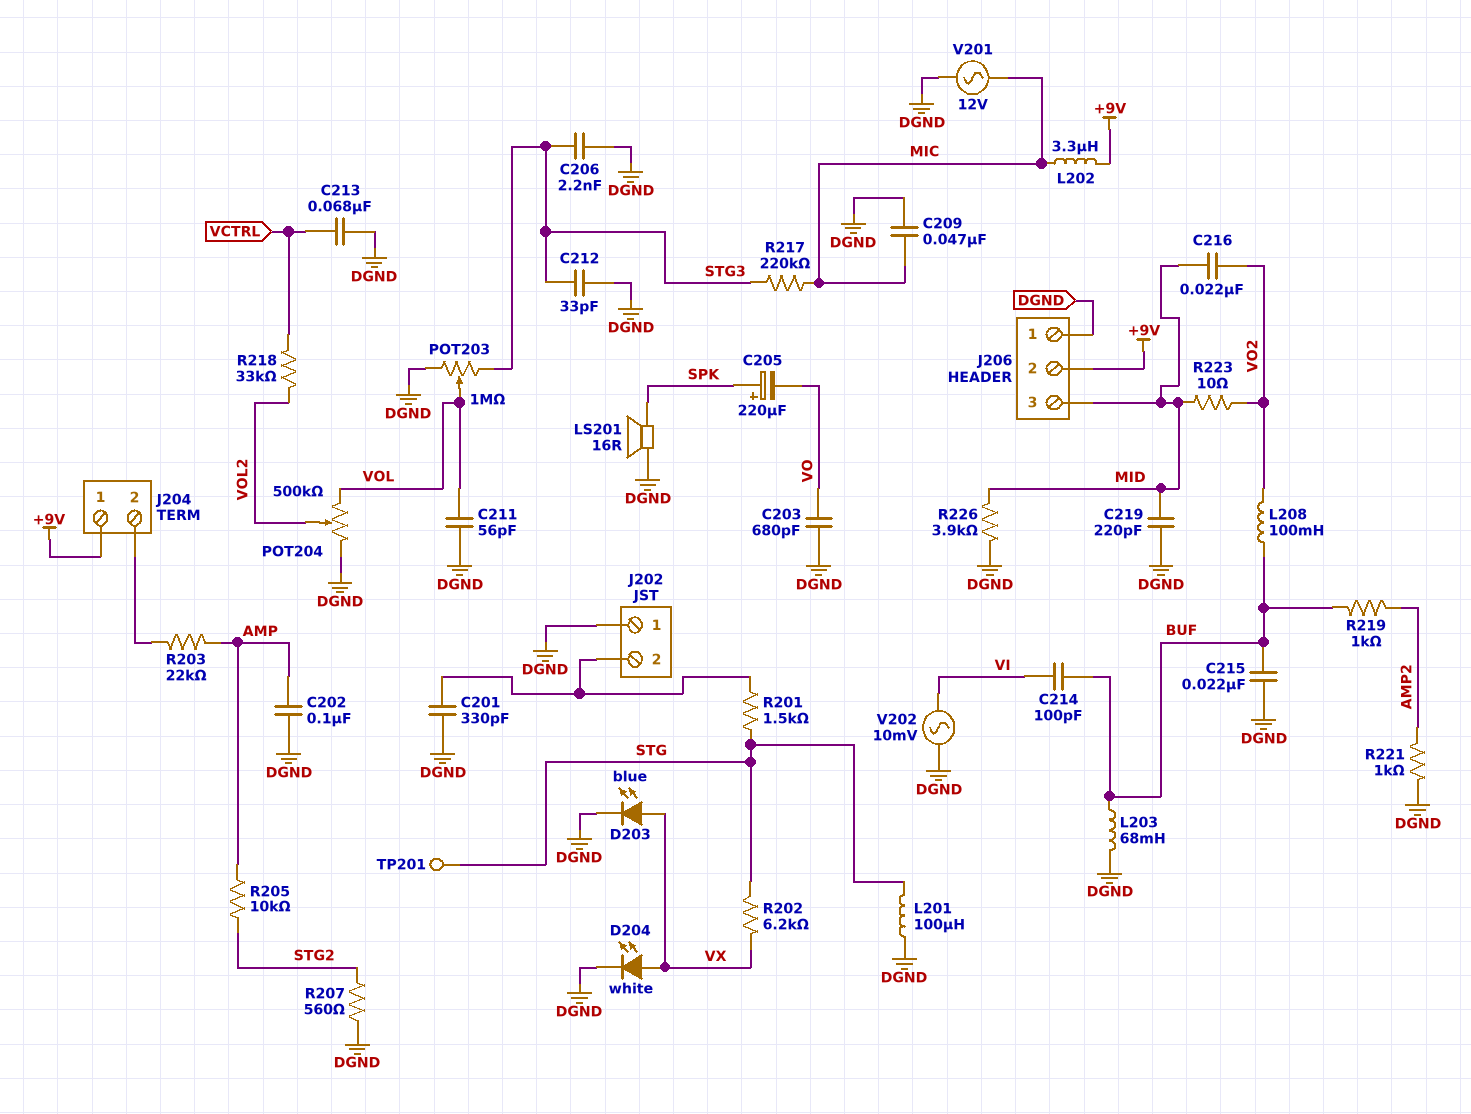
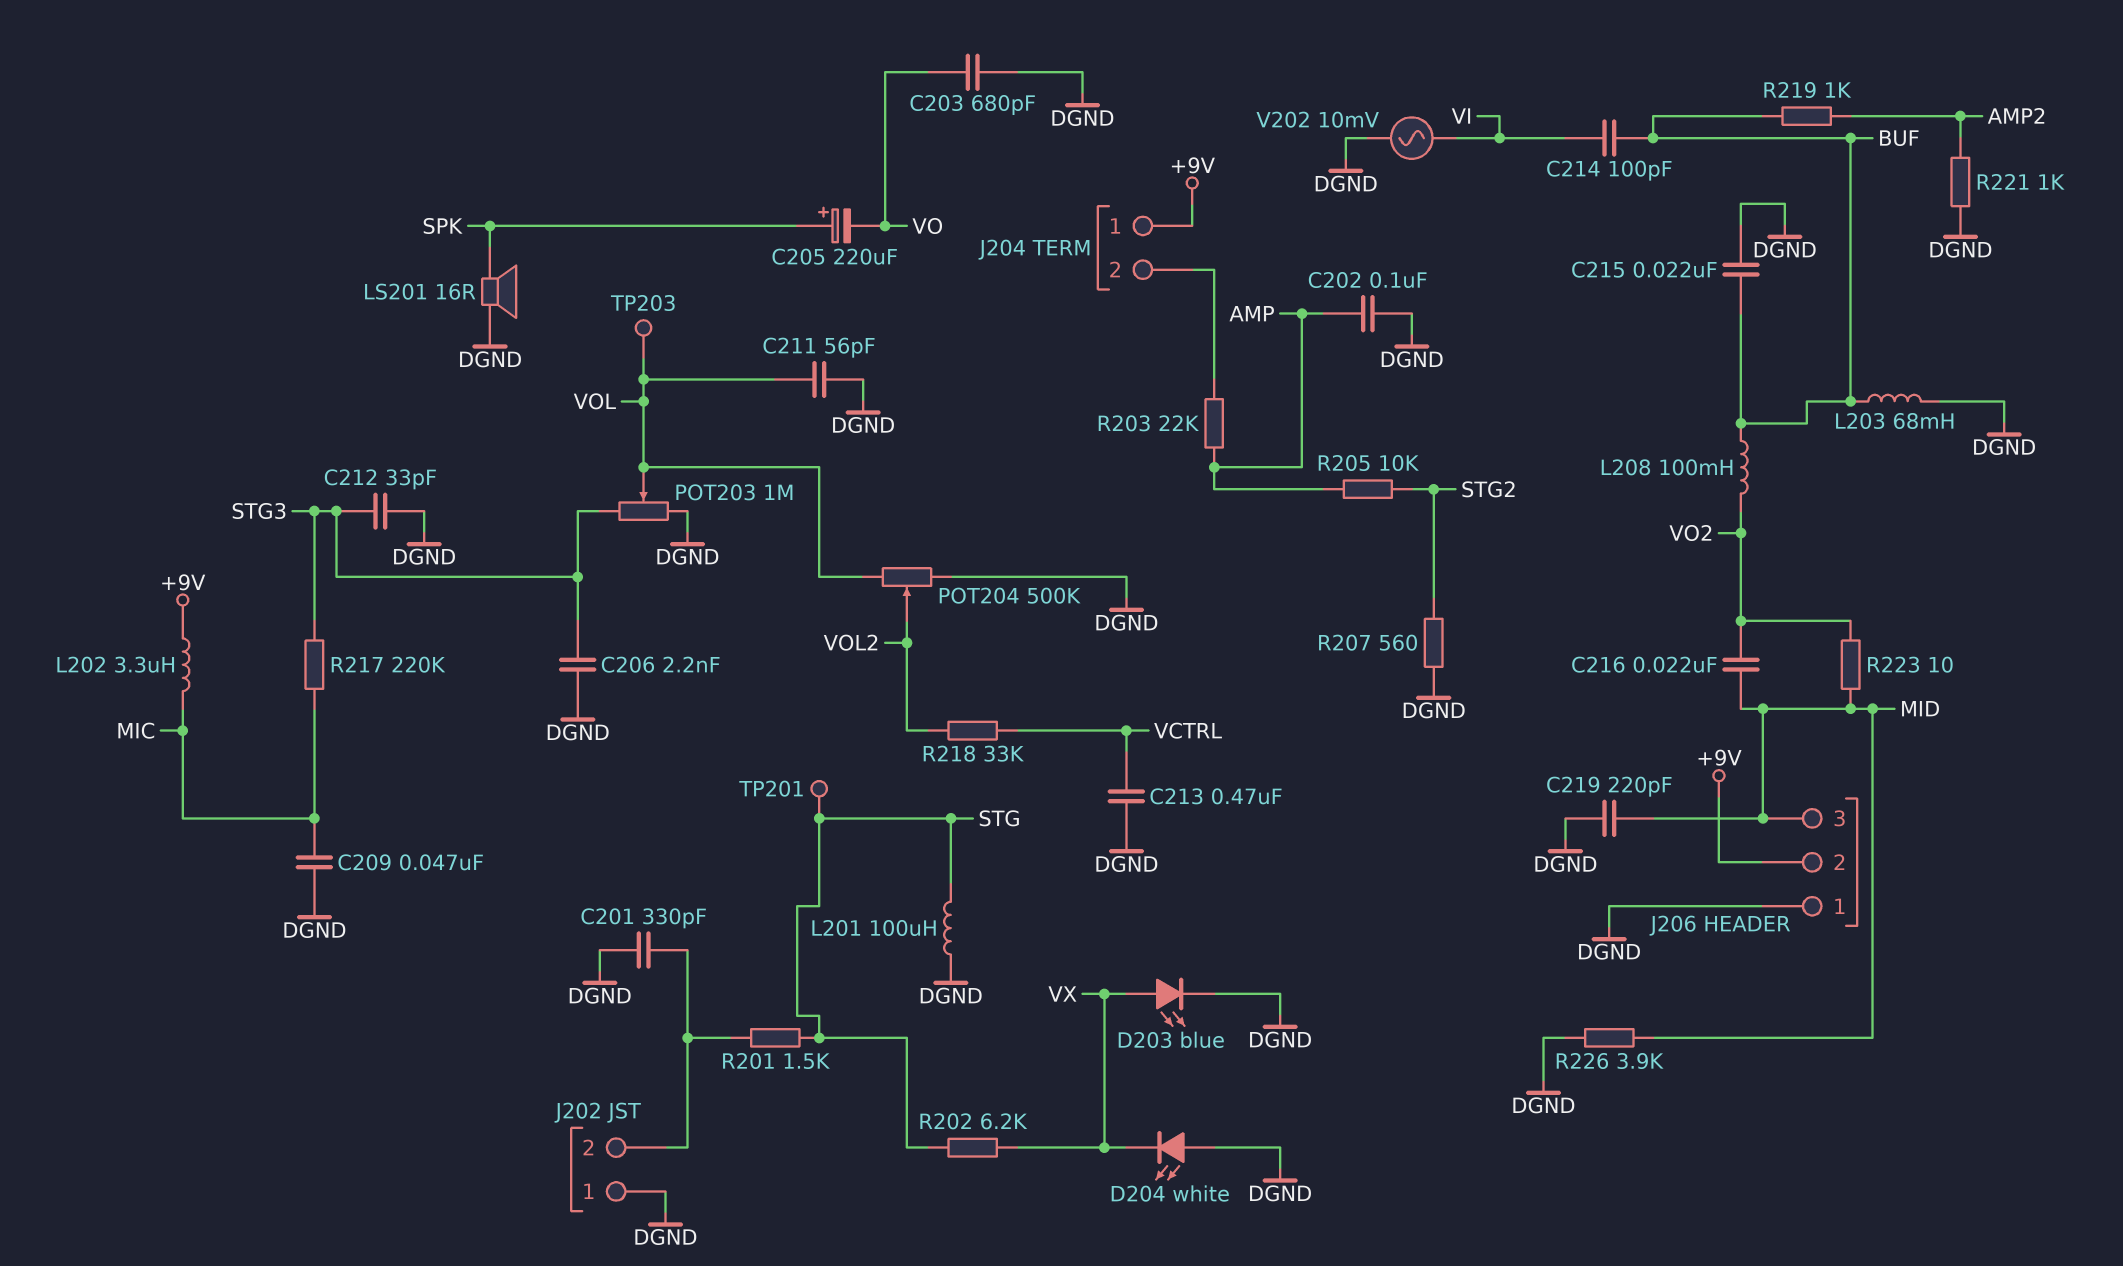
C213: 68nF (DGND, VCTRL) -> 470nF (DGND, VCTRL)
D204: LED white (A VX, K DGND) -> LED white (A DGND, K VX)
TP203: none -> test point (VOL)
V201: AC 12V (DGND, MIC) -> none

